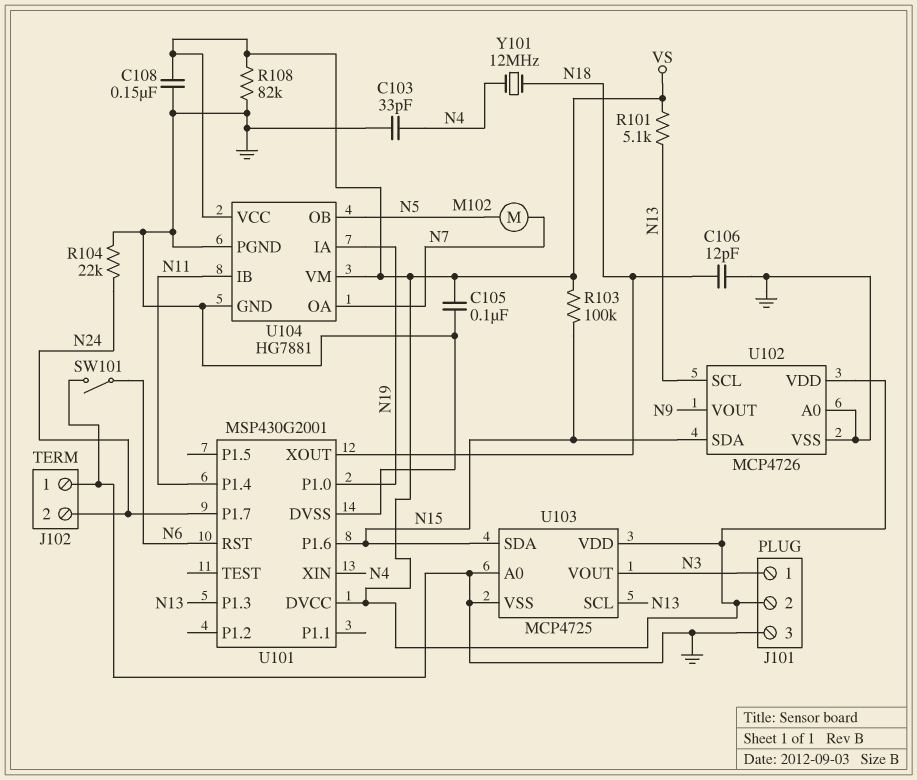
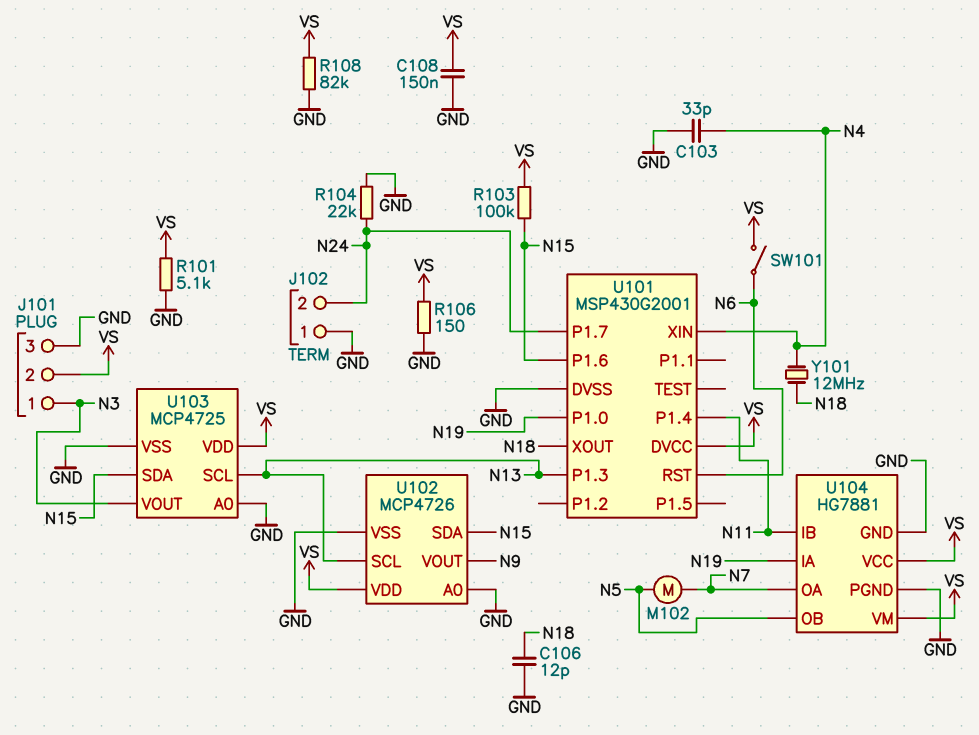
C105: 100nF (GND, VS) -> none
R101: 5.1k (N13, VS) -> 5.1k (GND, VS)
R106: none -> 150 (GND, VS)
SW101: switch (GND, N6) -> switch (N6, VS)

